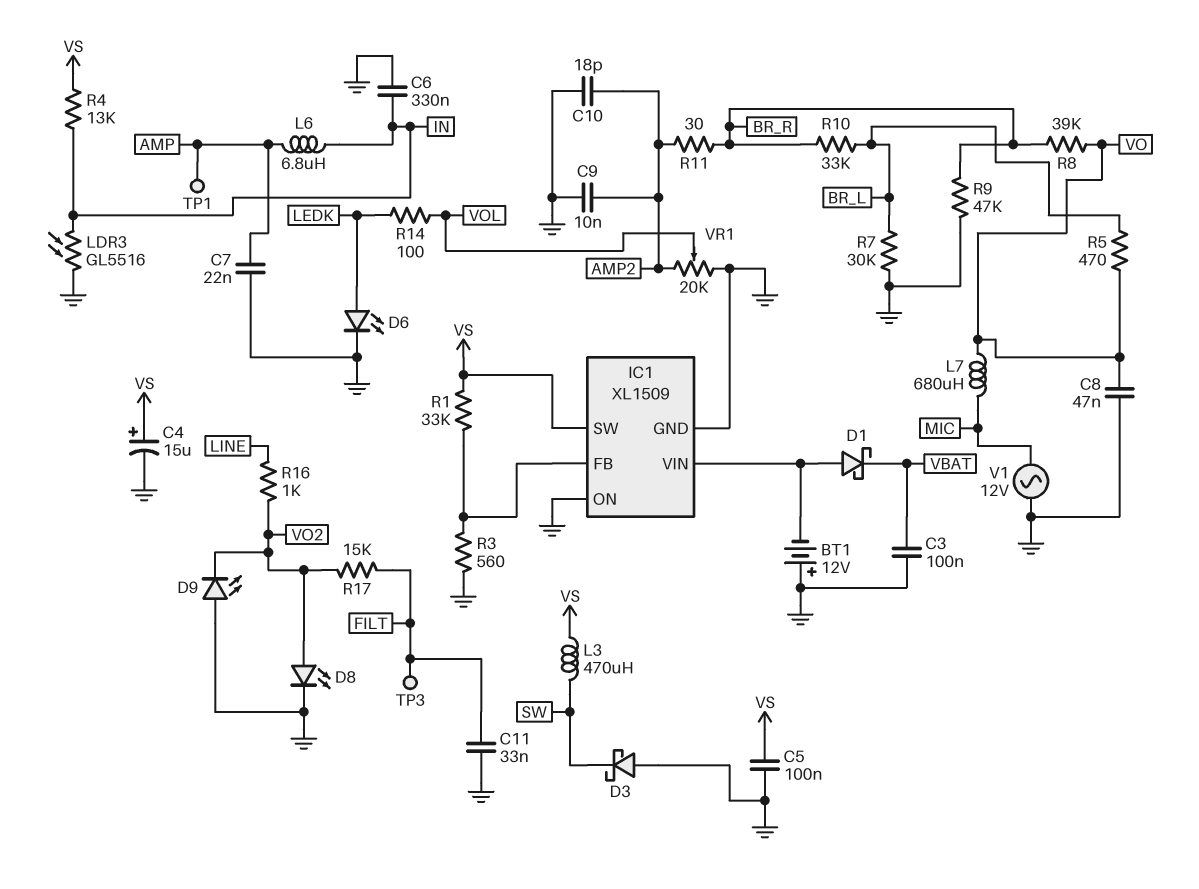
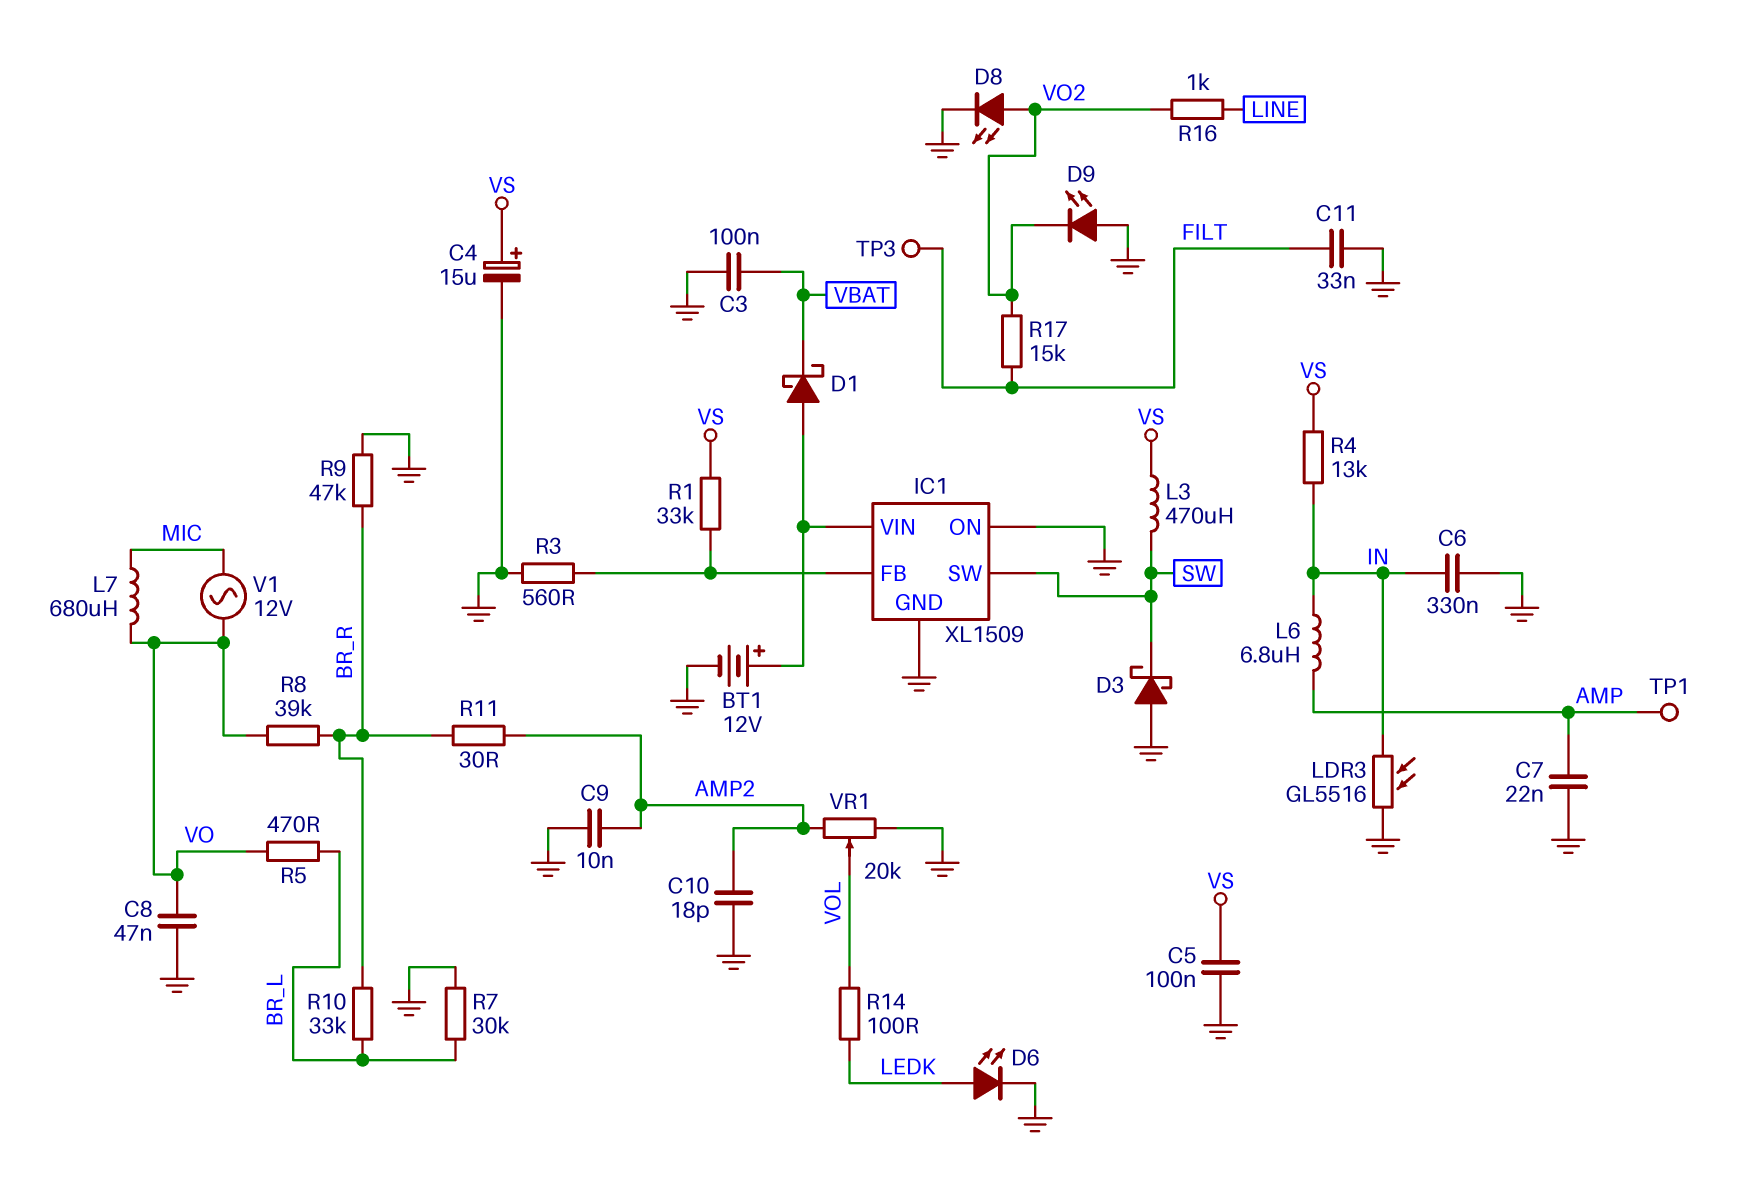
BT1: 12V (plus GND, minus IC1/VIN) -> 12V (plus IC1/VIN, minus GND)
IC1 pin SW: VS -> SW
V1: AC 12V (GND, MIC) -> AC 12V (MIC, VO)

